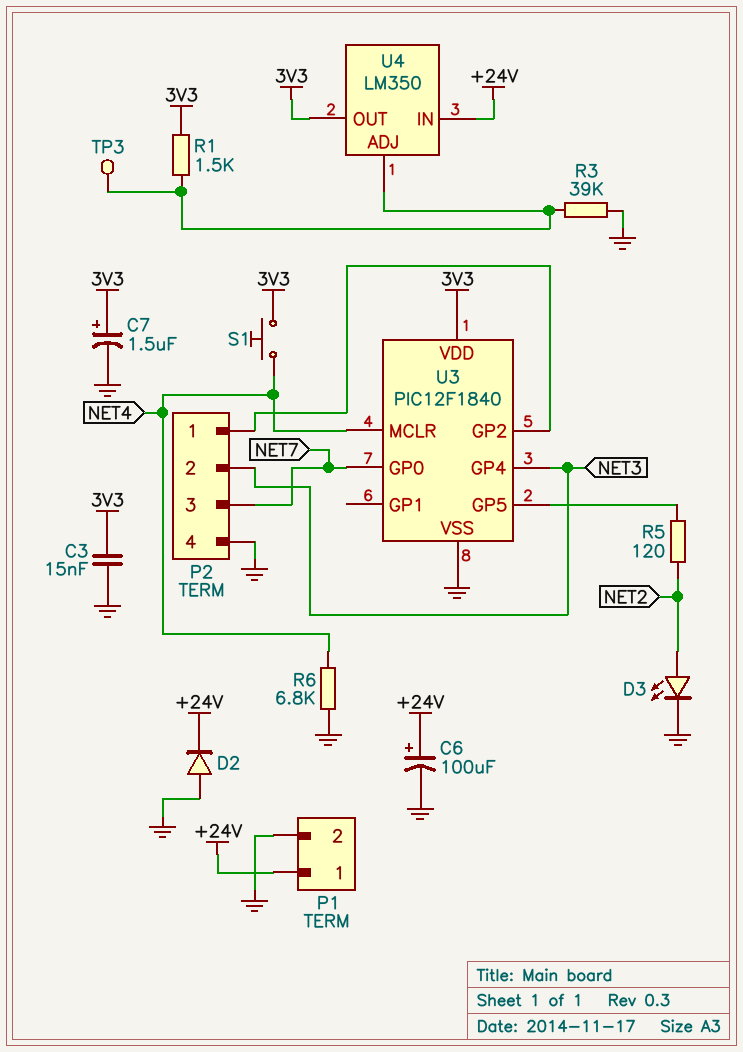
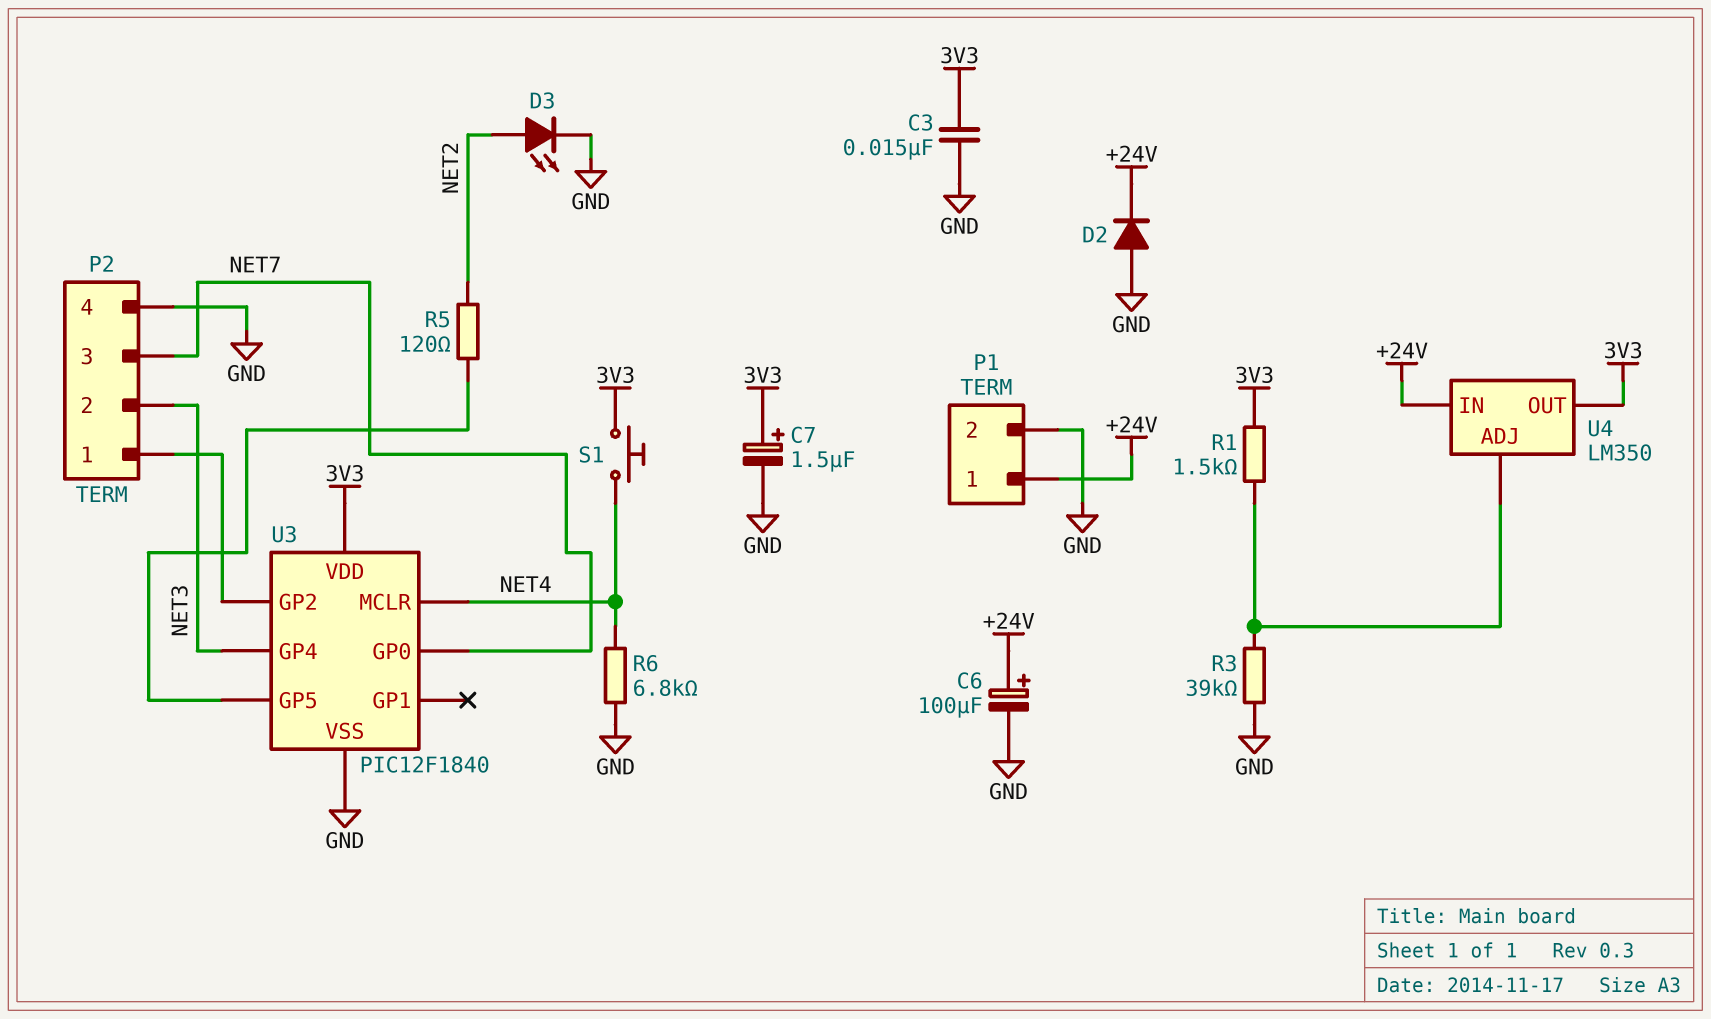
TP3: test point (U4/ADJ) -> none

